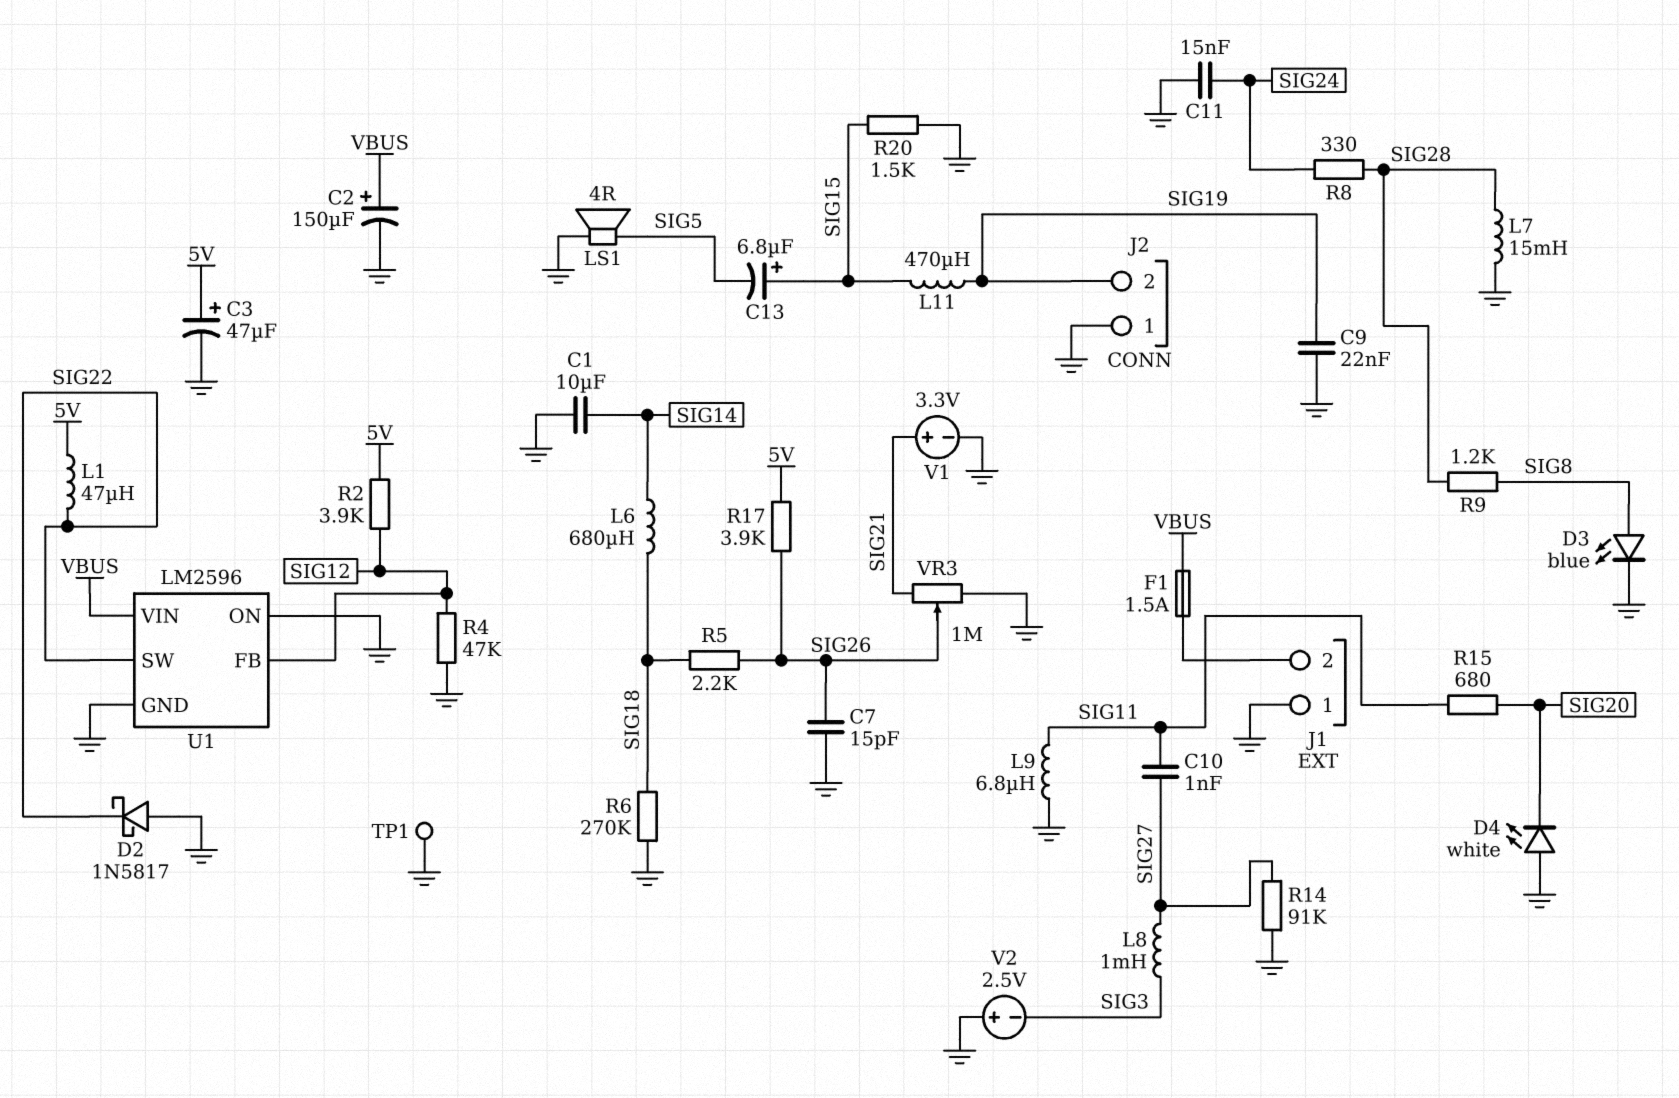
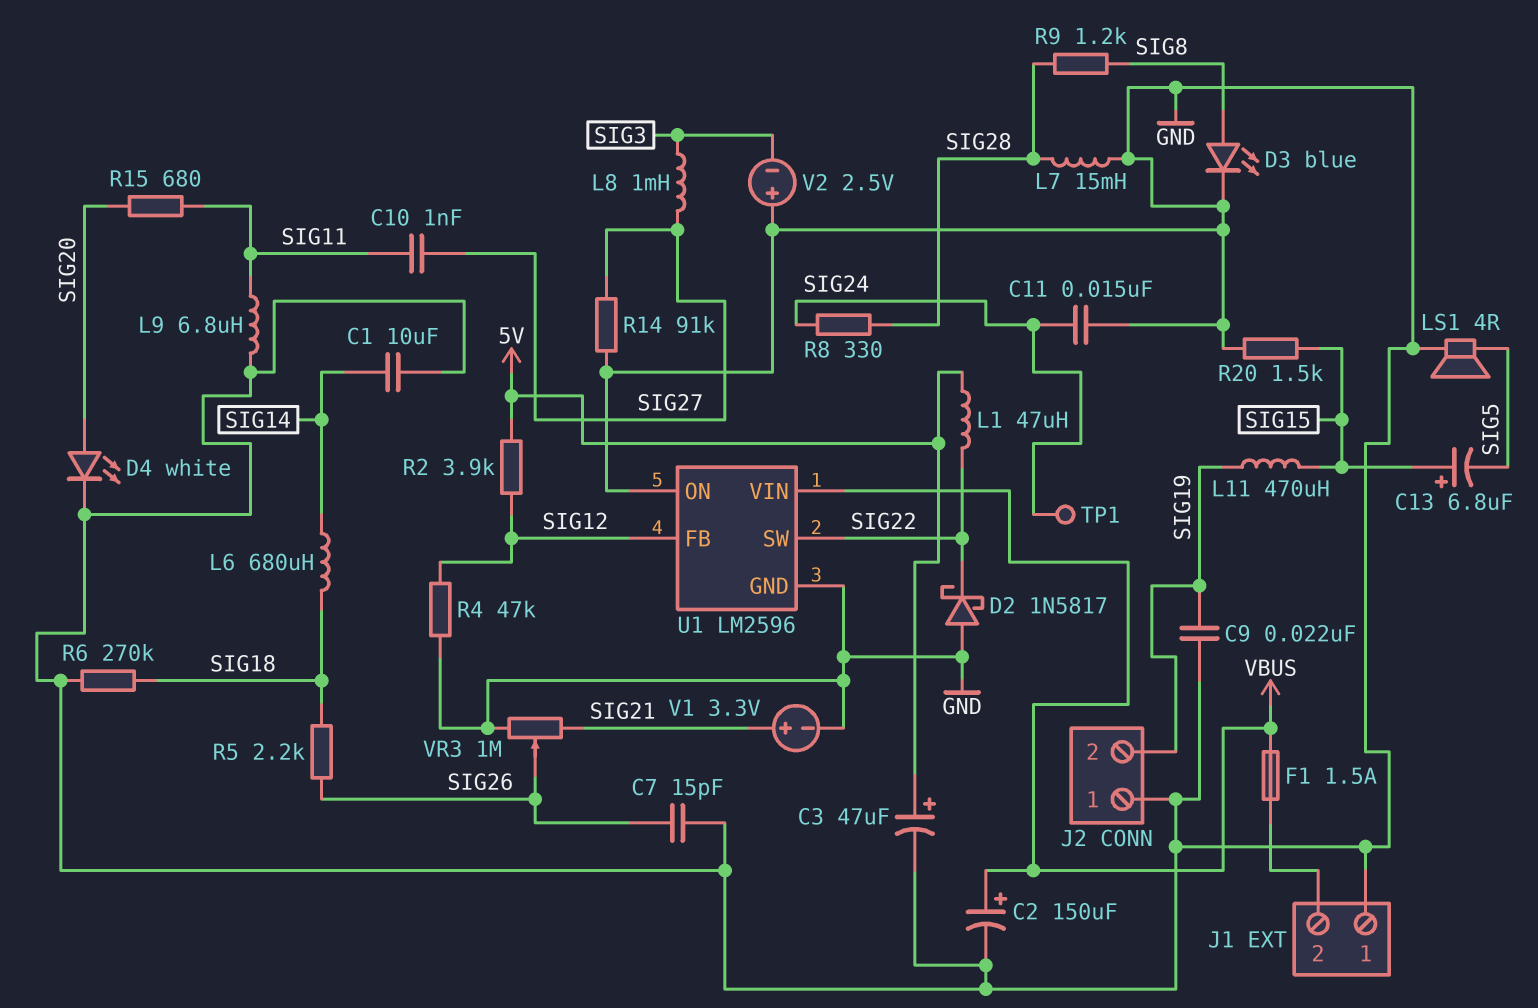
D4: LED white (A GND, K SIG20) -> LED white (A SIG20, K GND)
R17: 3.9k (5V, SIG26) -> none
TP1: test point (GND) -> test point (SIG24)

